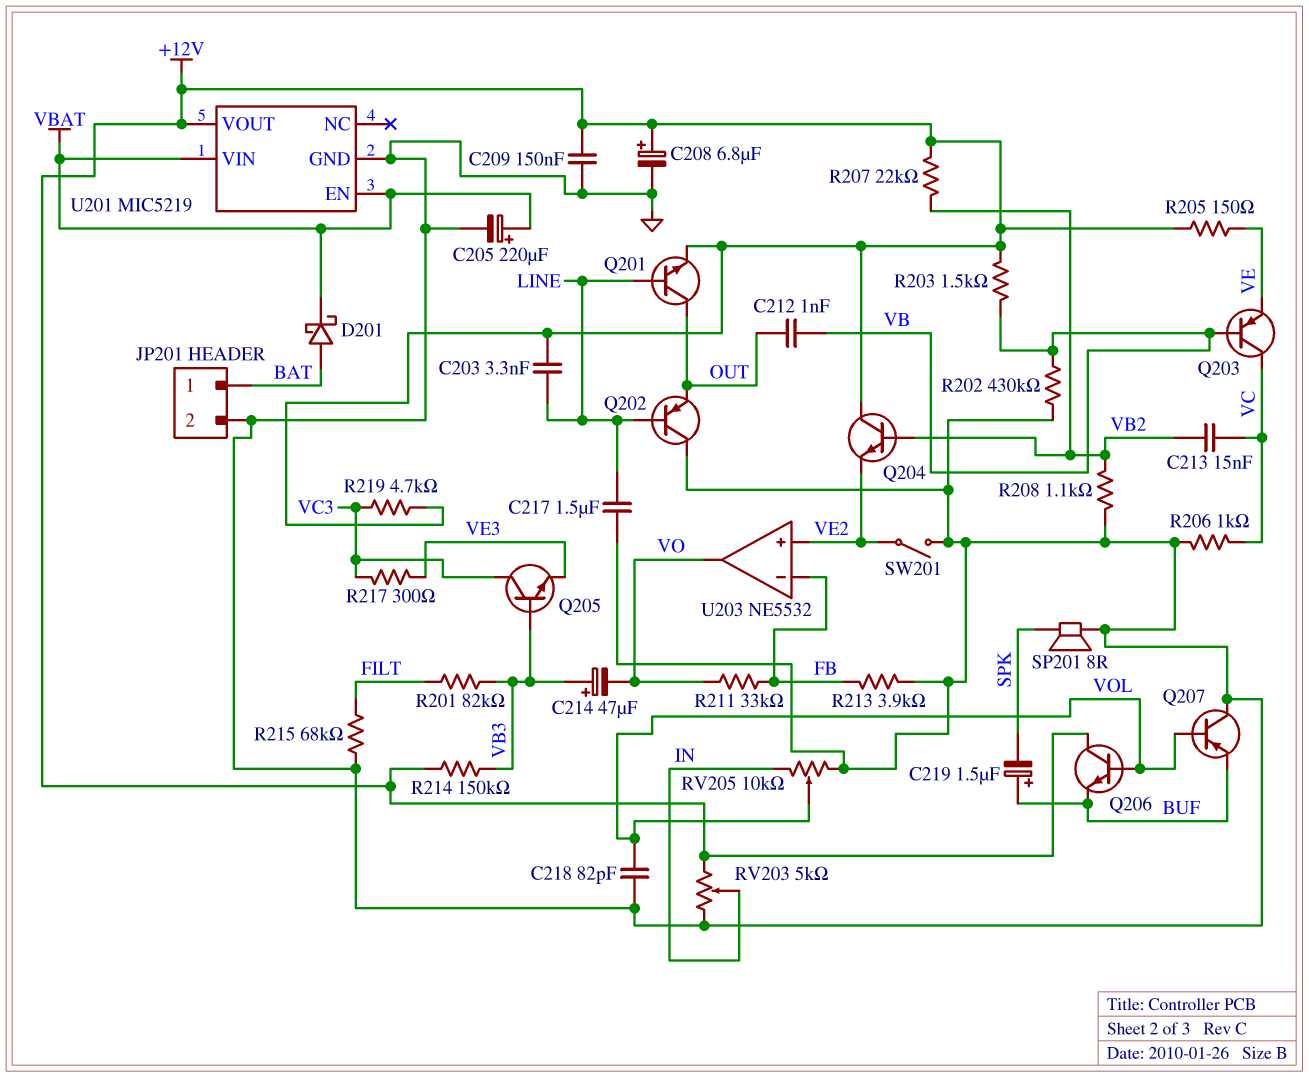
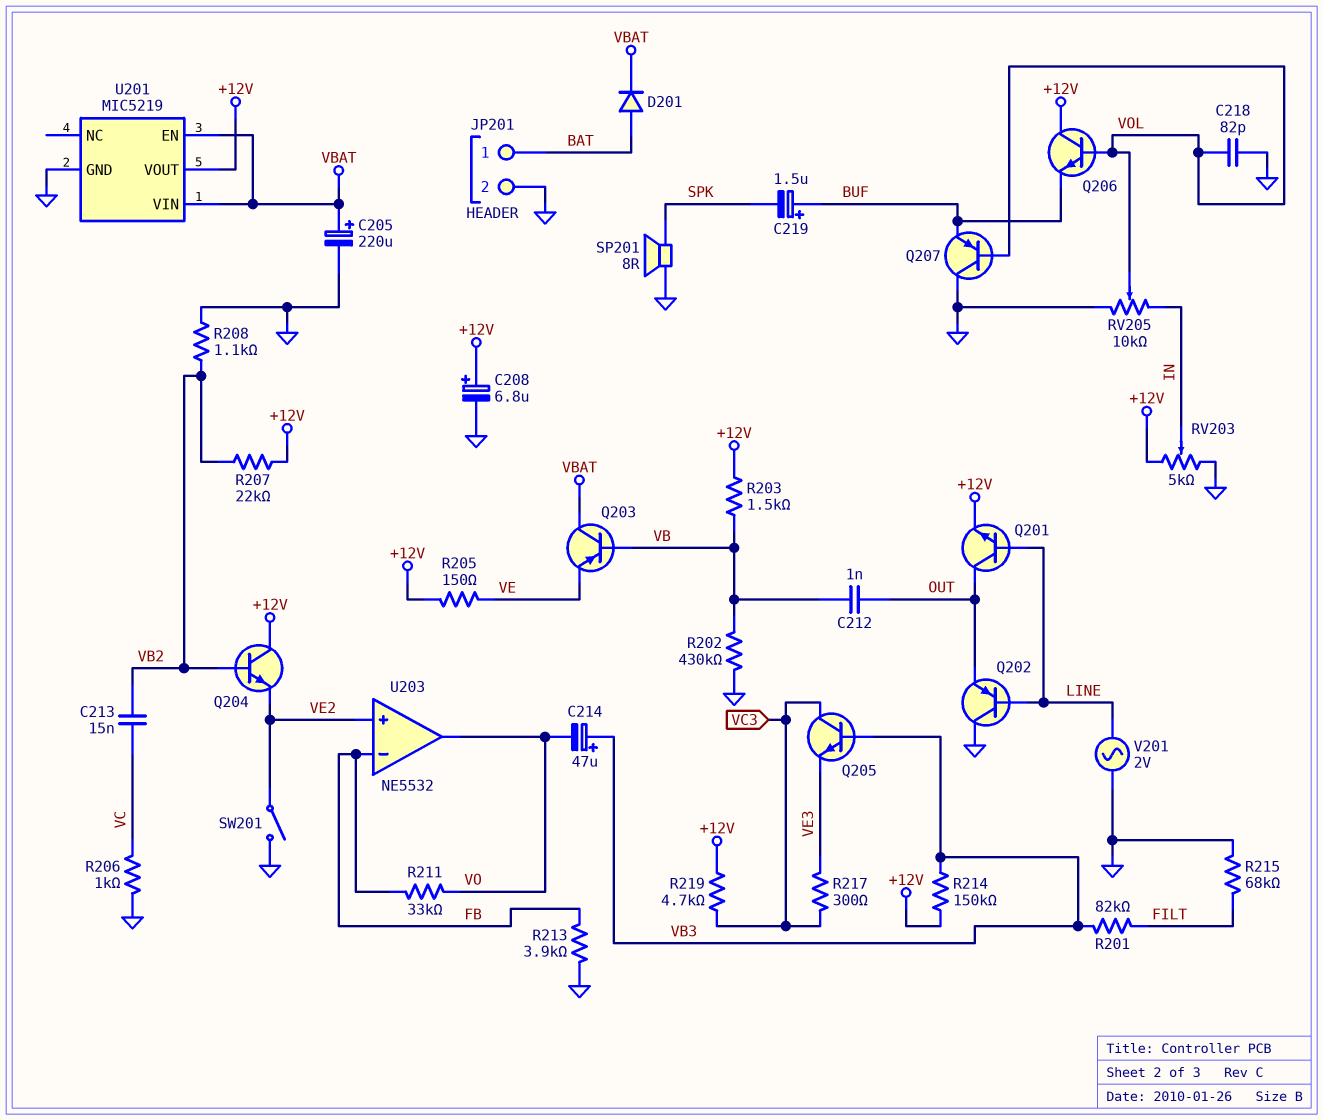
C203: 3.3nF (+12V, LINE) -> none
C209: 150nF (+12V, GND) -> none
C217: 1.5uF (GND, LINE) -> none
D201: schottky (A BAT, K VBAT) -> diode (A BAT, K VBAT)
Q203: PNP (B VB, C VC, E VE) -> PNP (B VB, C VBAT, E VE)
V201: none -> AC 2V (GND, LINE)

